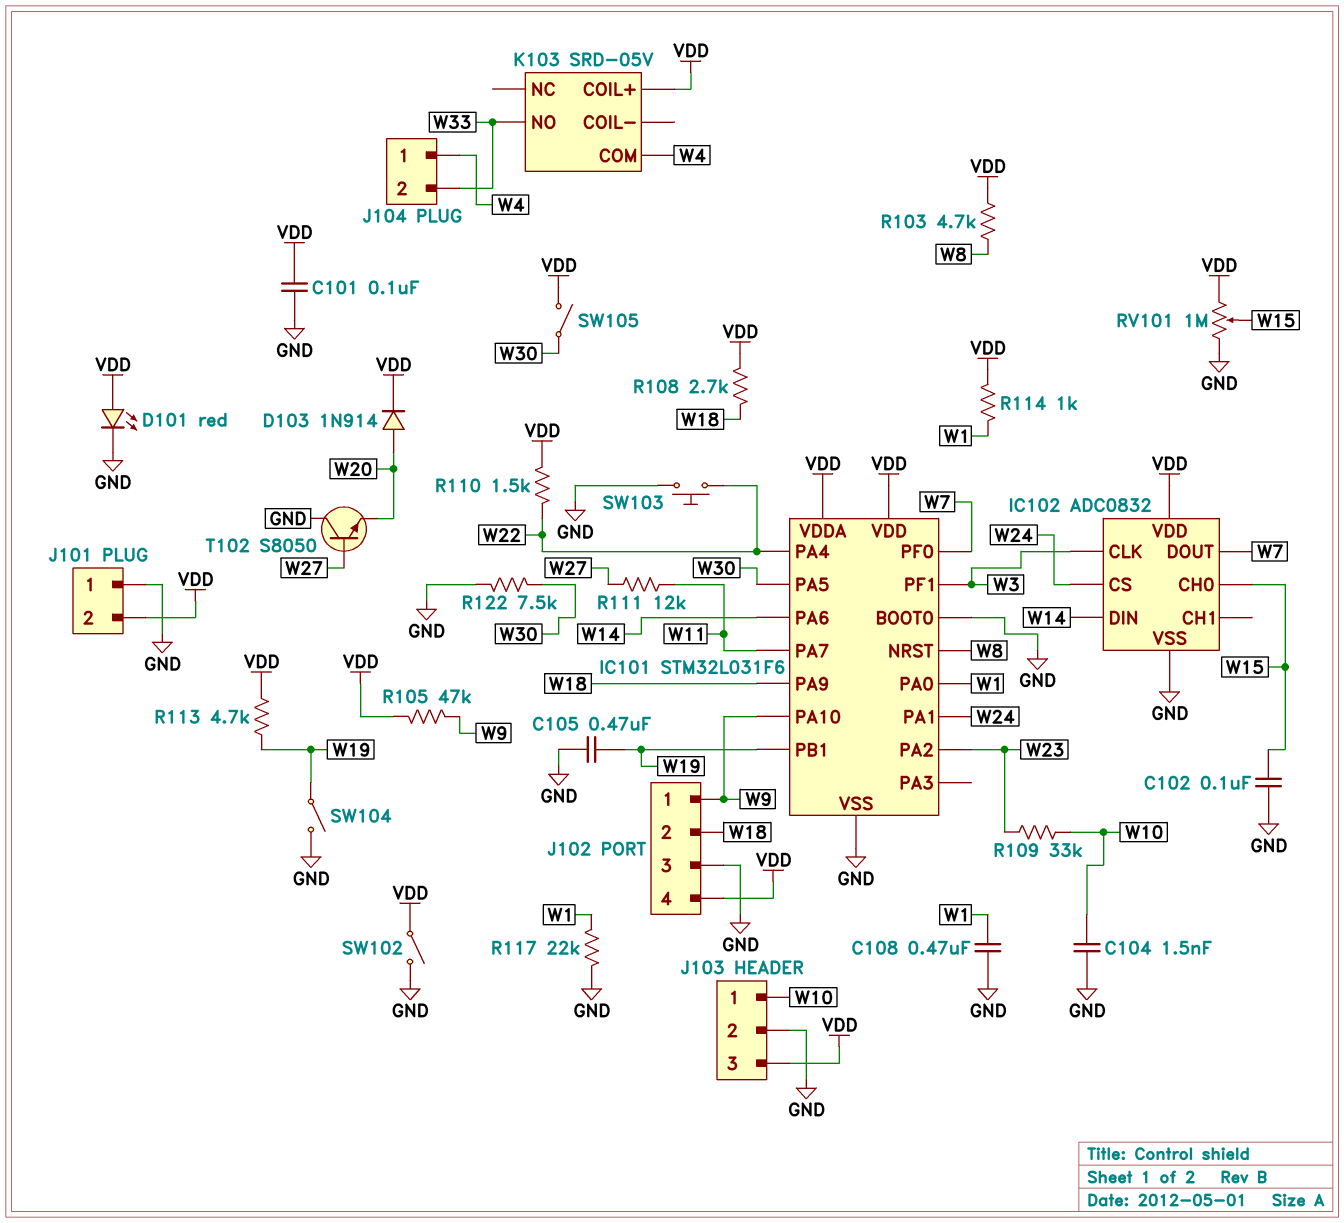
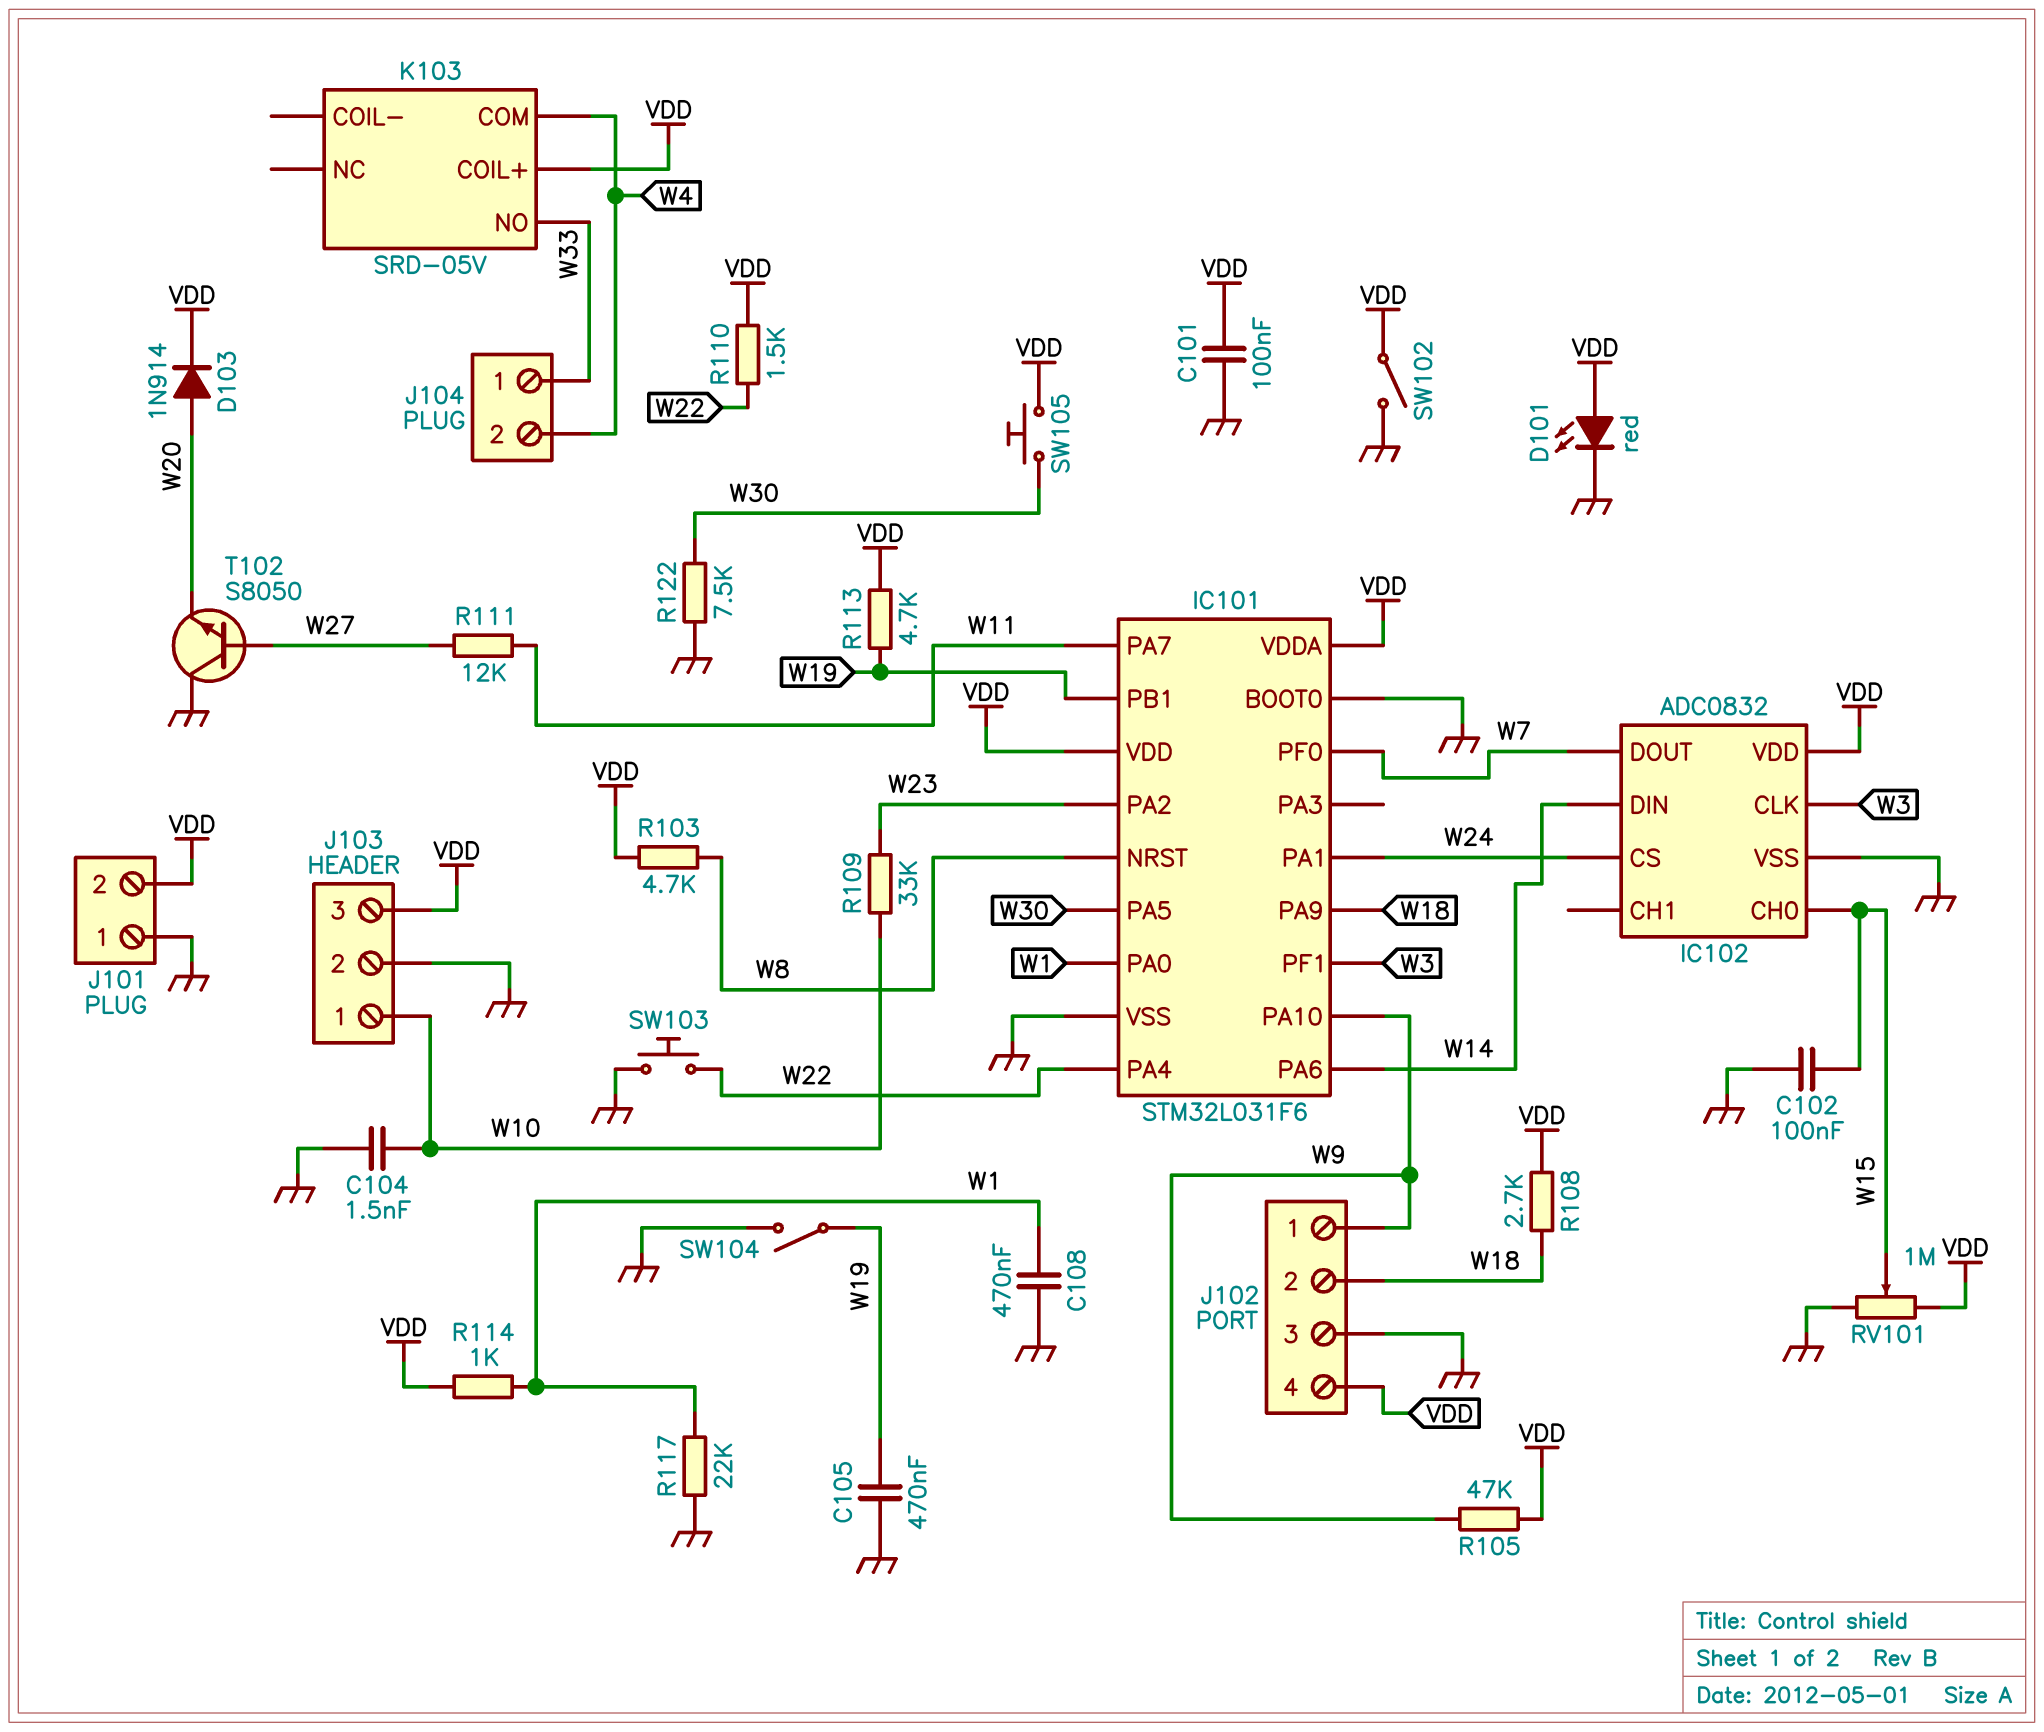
J104 pin 1: W4 -> W33
J104 pin 2: W33 -> W4
SW105: switch (VDD, W30) -> button (VDD, W30)

